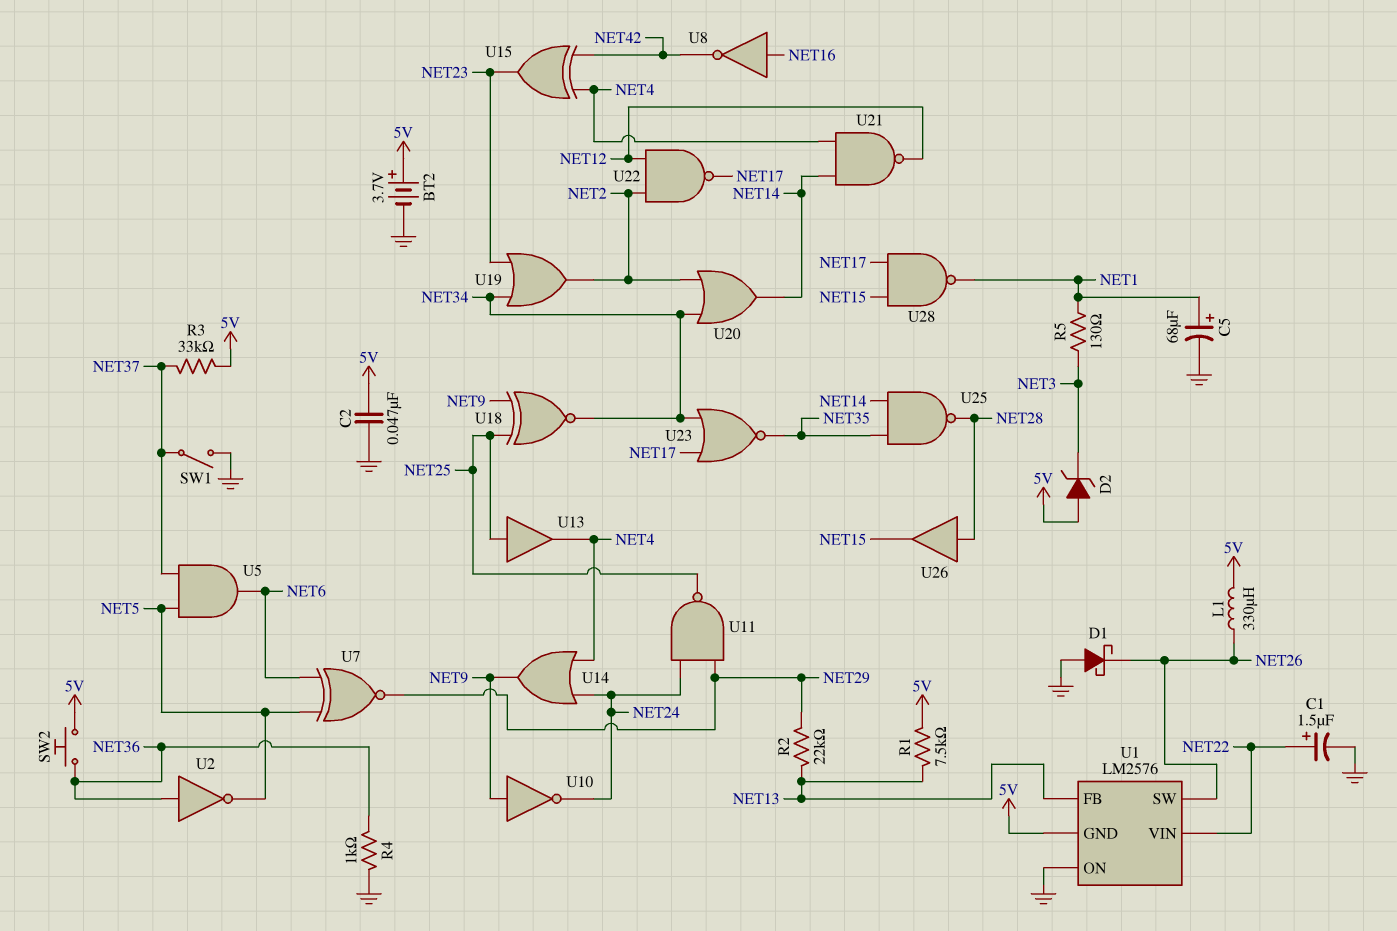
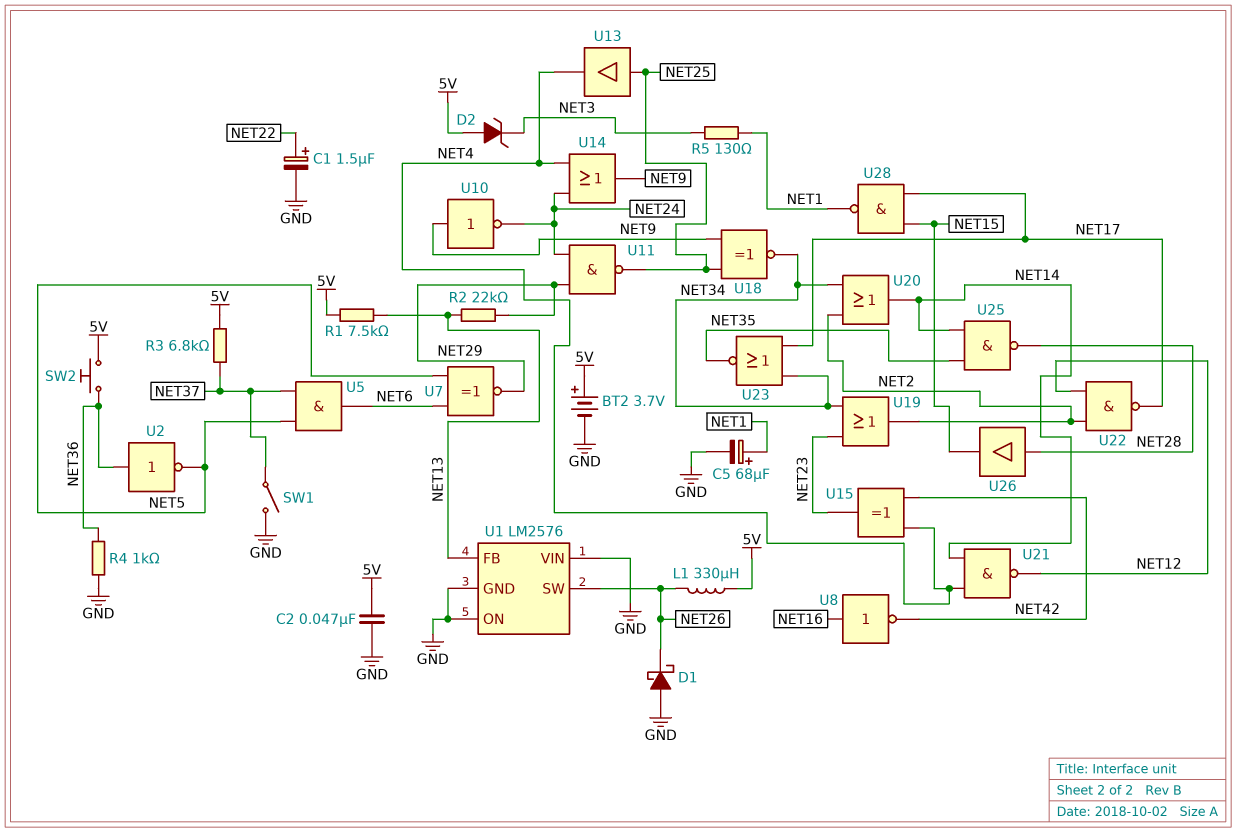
R3: 33k (5V, NET37) -> 6.8k (5V, NET37)
U1 pin GND: 5V -> GND
U1 pin VIN: NET22 -> GND

